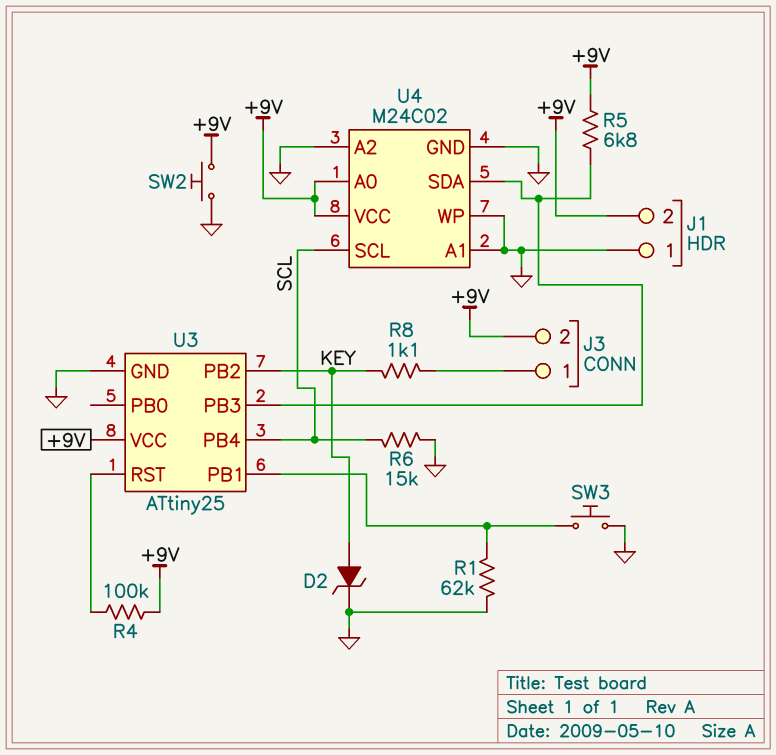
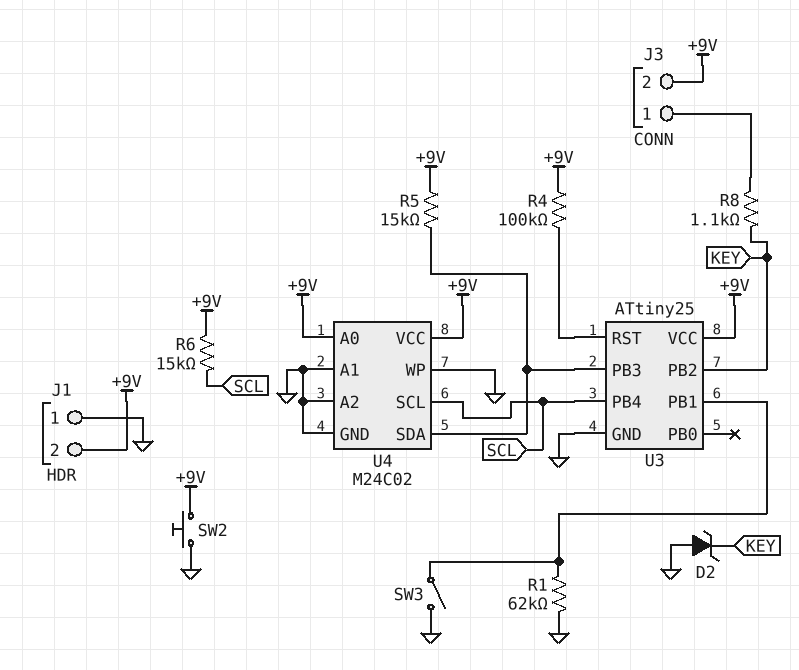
D2: zener (A KEY, K GND) -> zener (A GND, K KEY)
R5: 6.8k (+9V, U3/PB3) -> 15k (+9V, U3/PB3)
R6: 15k (GND, SCL) -> 15k (+9V, SCL)
SW3: button (GND, U3/PB1) -> switch (GND, U3/PB1)

